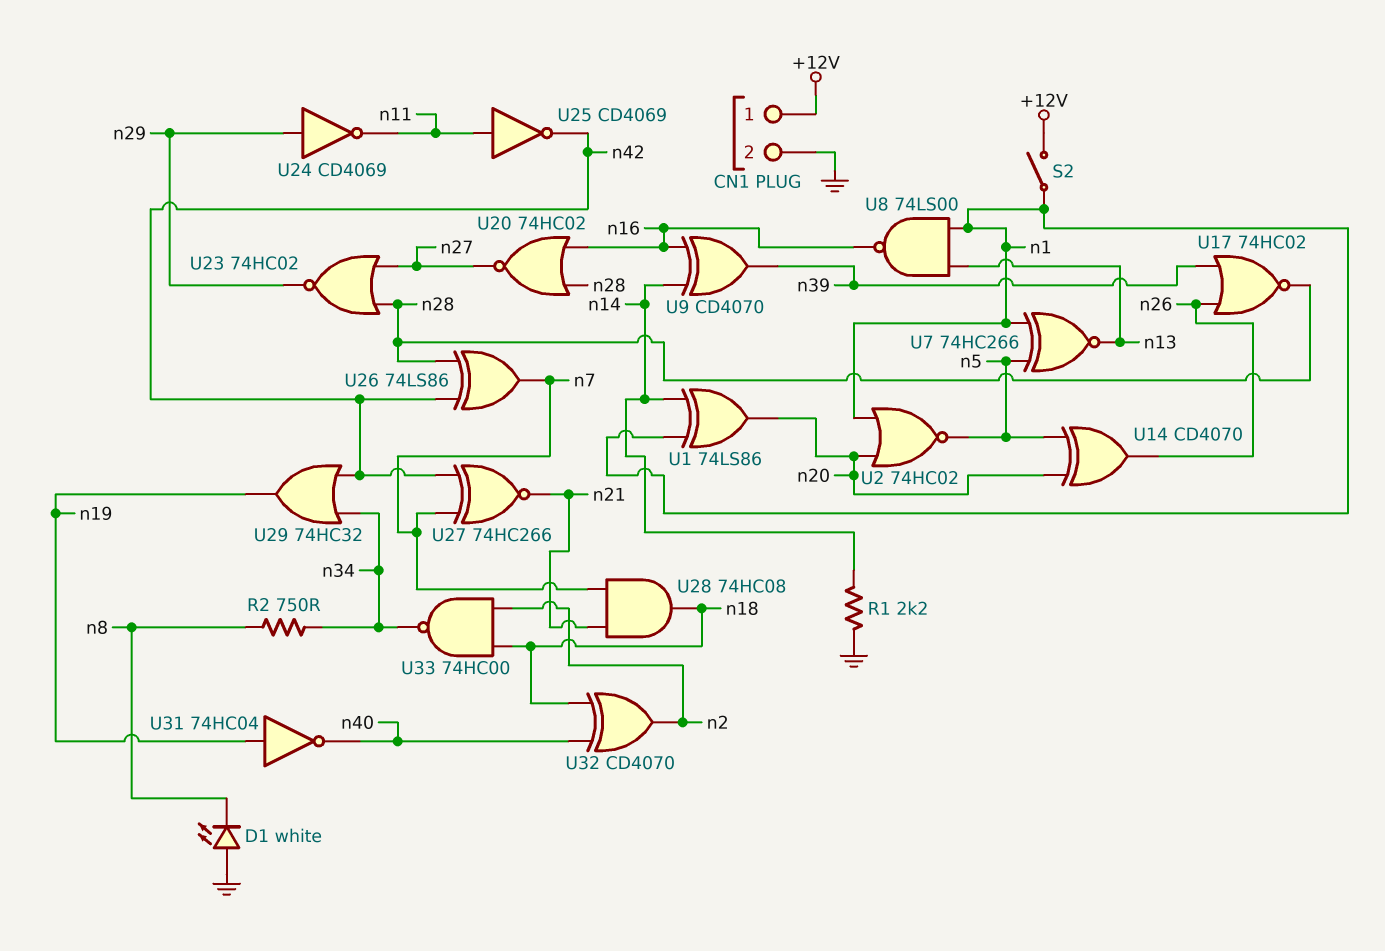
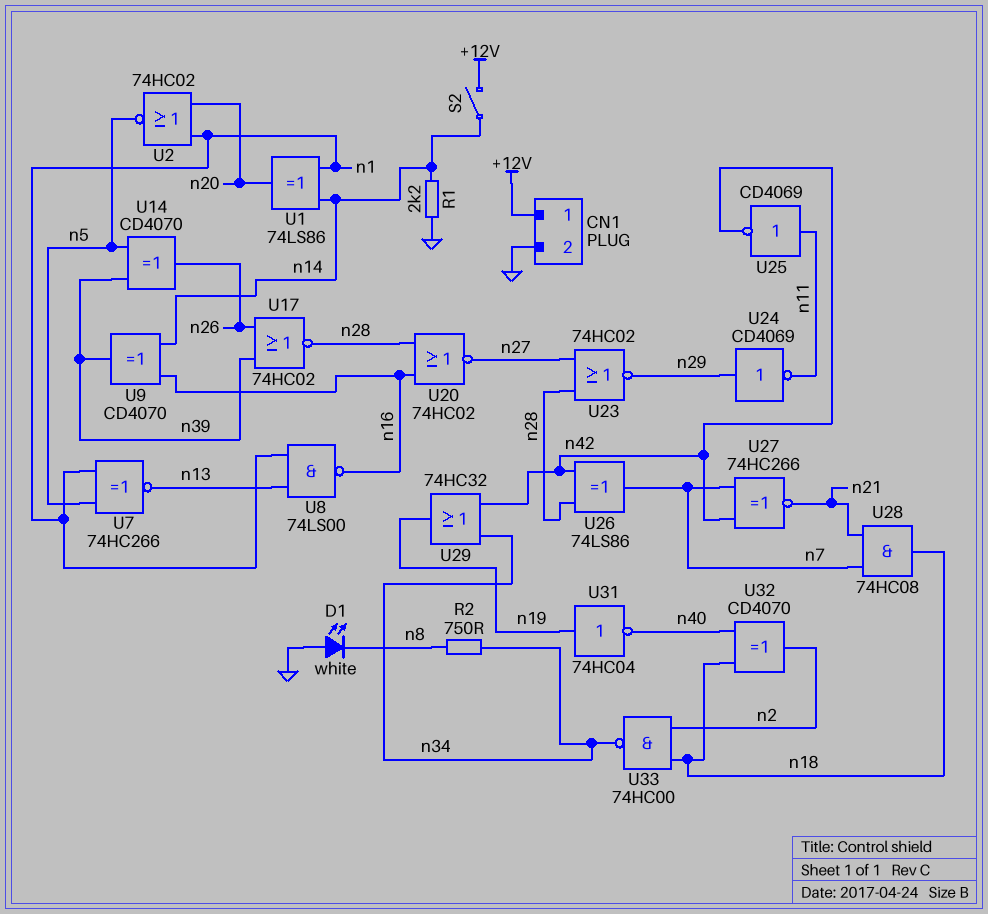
S2: switch (+12V, n1) -> switch (+12V, n14)
U14: XOR CD4070 (in n5, in n20, out n26) -> XOR CD4070 (in n5, in n39, out n26)

